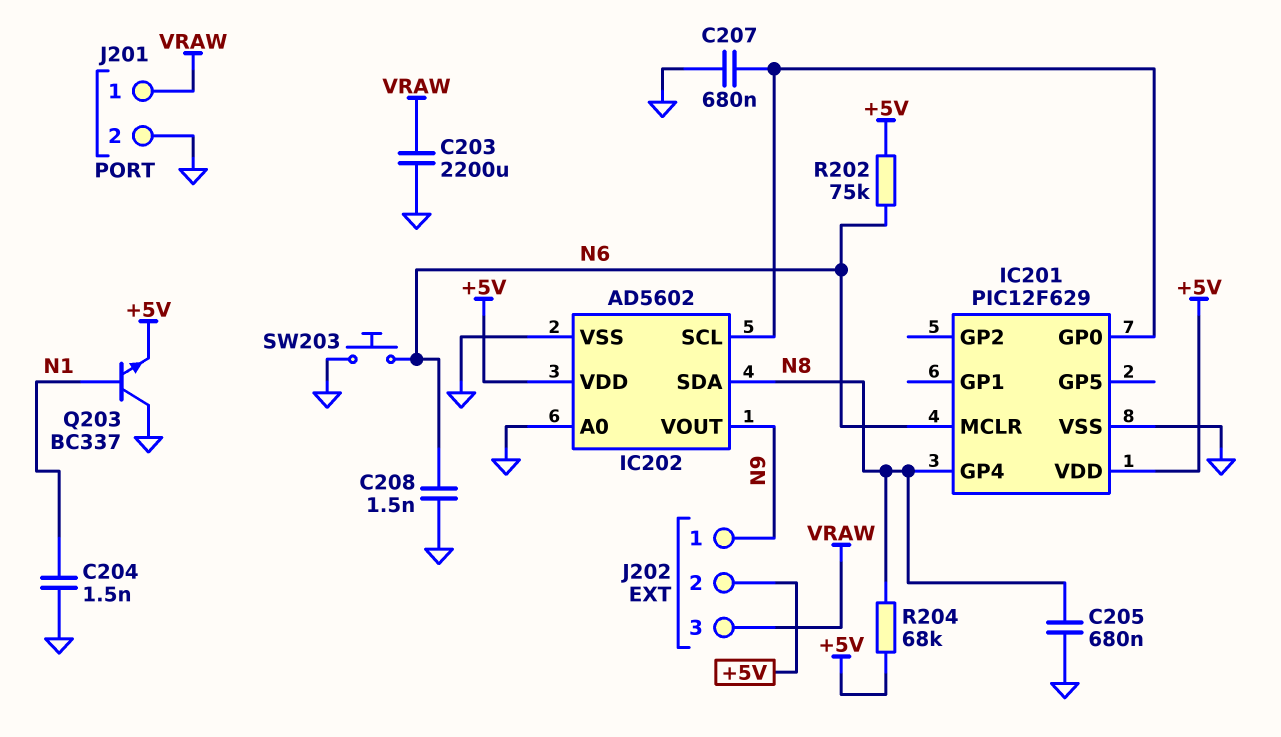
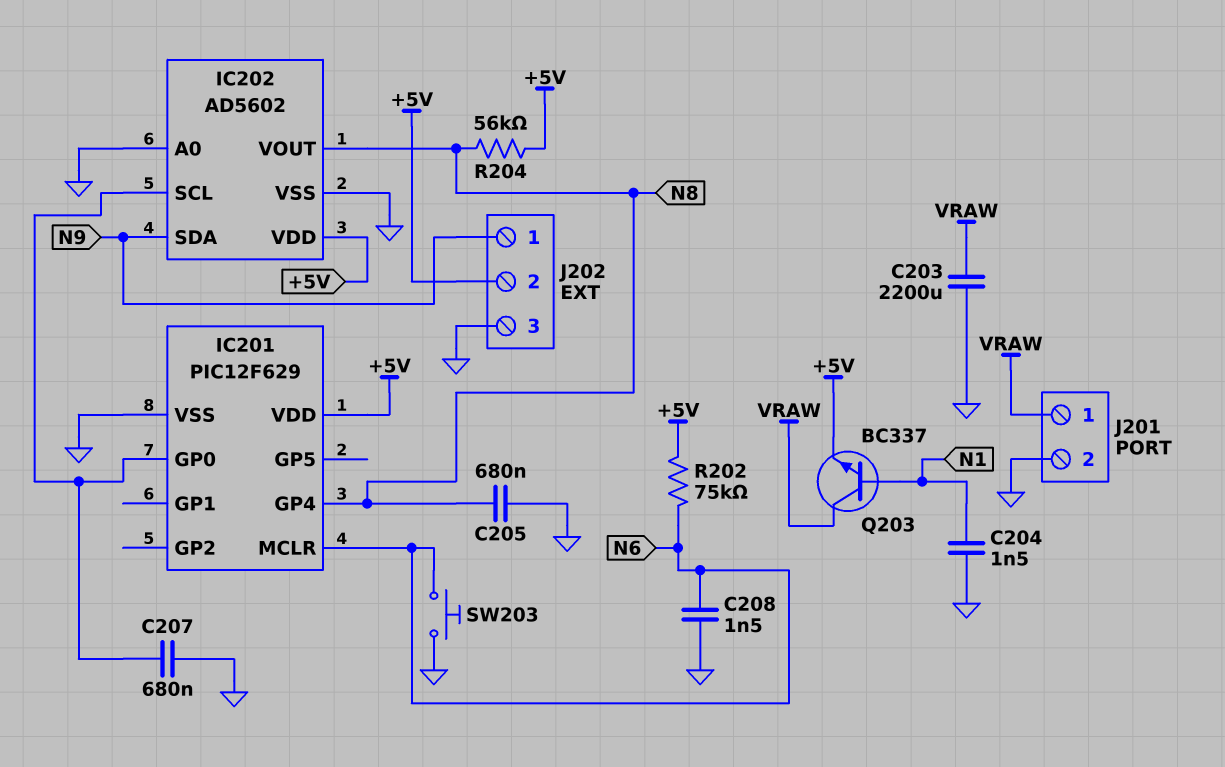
IC202 pin SDA: N8 -> N9
IC202 pin VOUT: N9 -> N8
J202 pin 3: VRAW -> GND
Q203: NPN BC337 (B N1, C GND, E +5V) -> NPN BC337 (B N1, C VRAW, E +5V)
R204: 68k (+5V, N8) -> 56k (+5V, N8)

